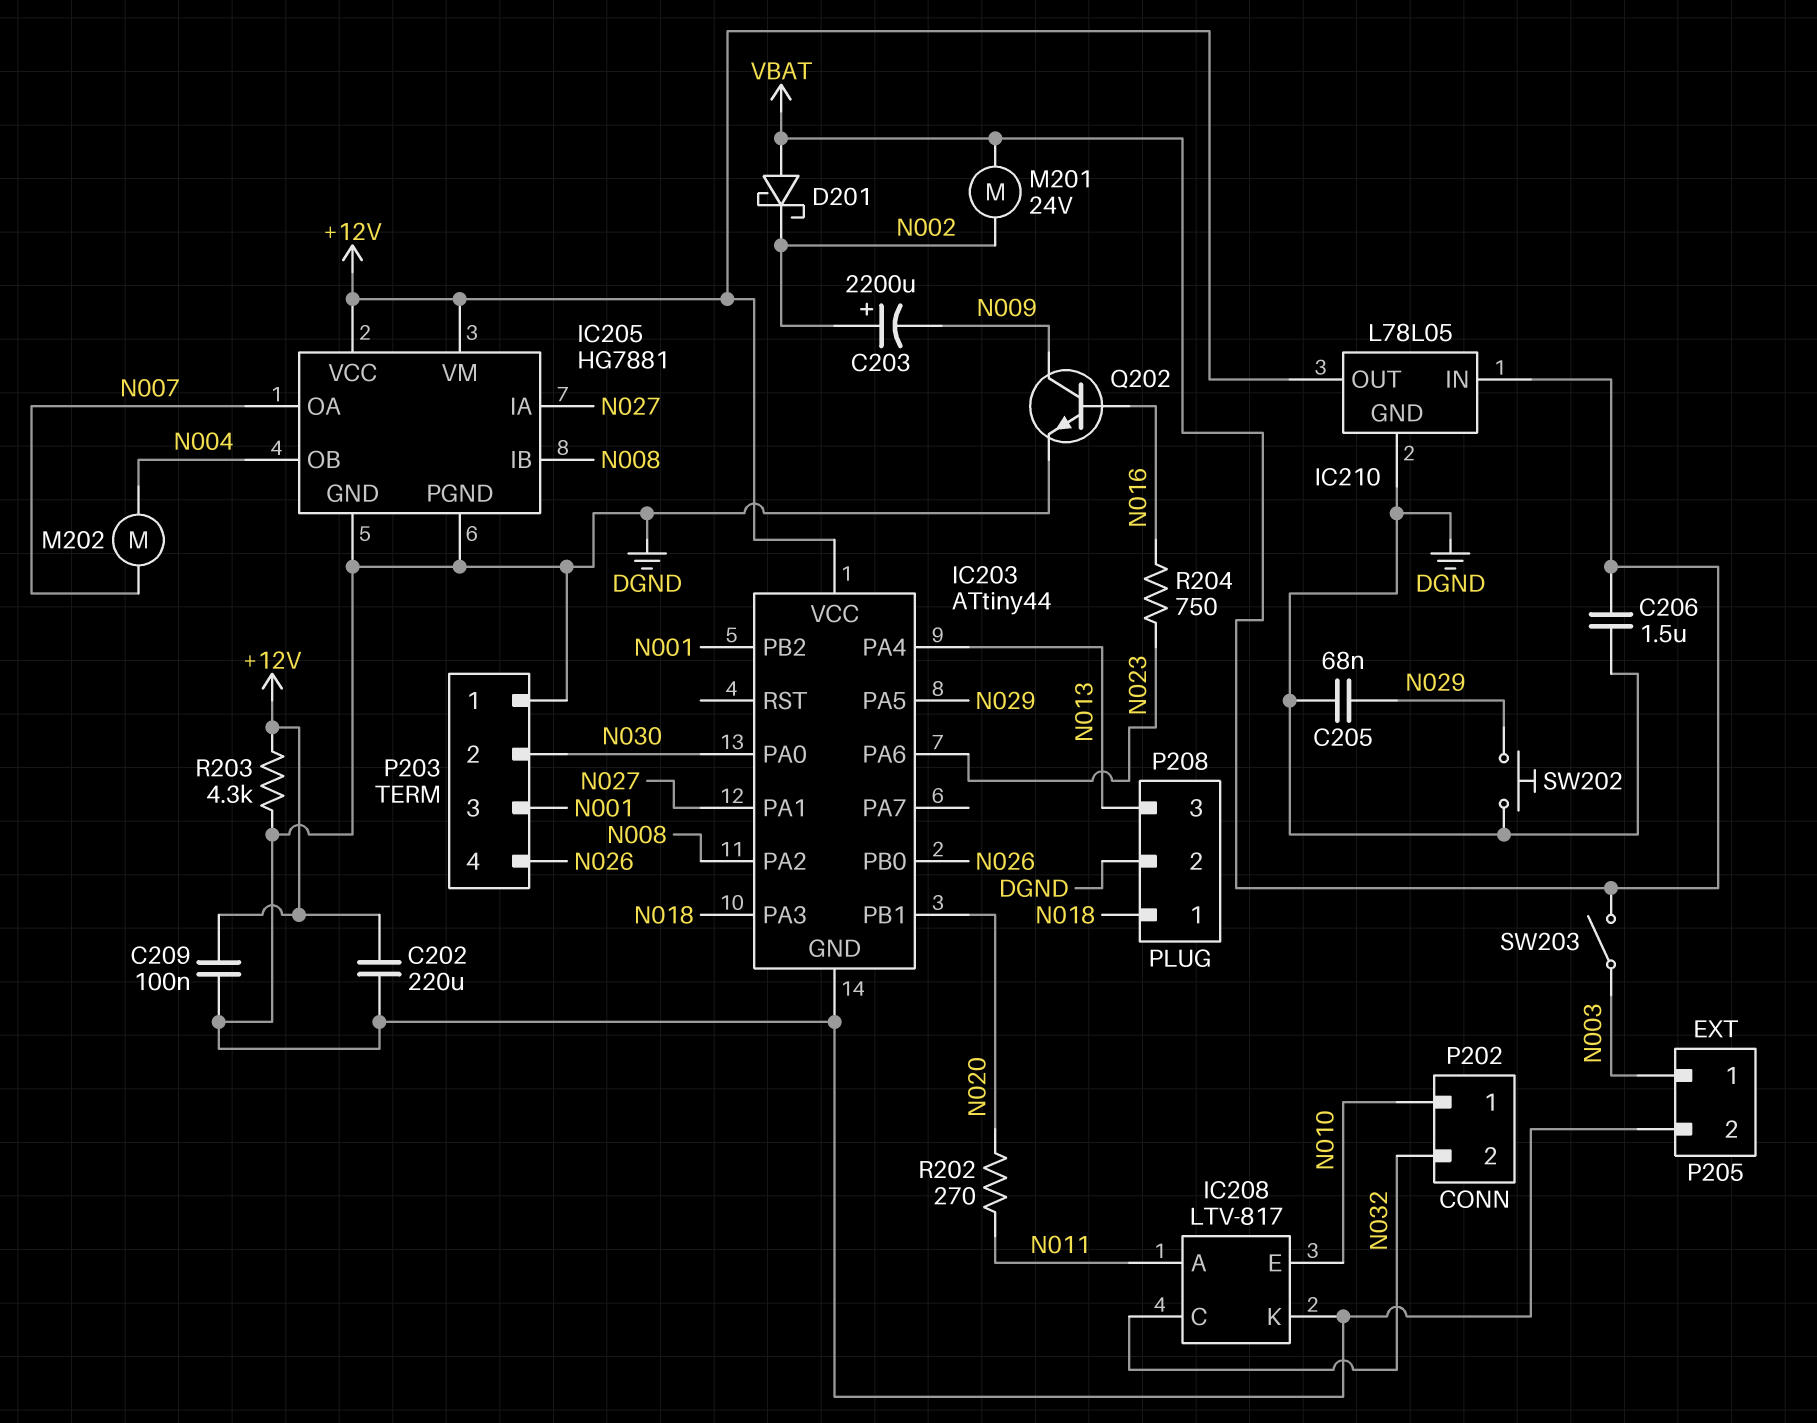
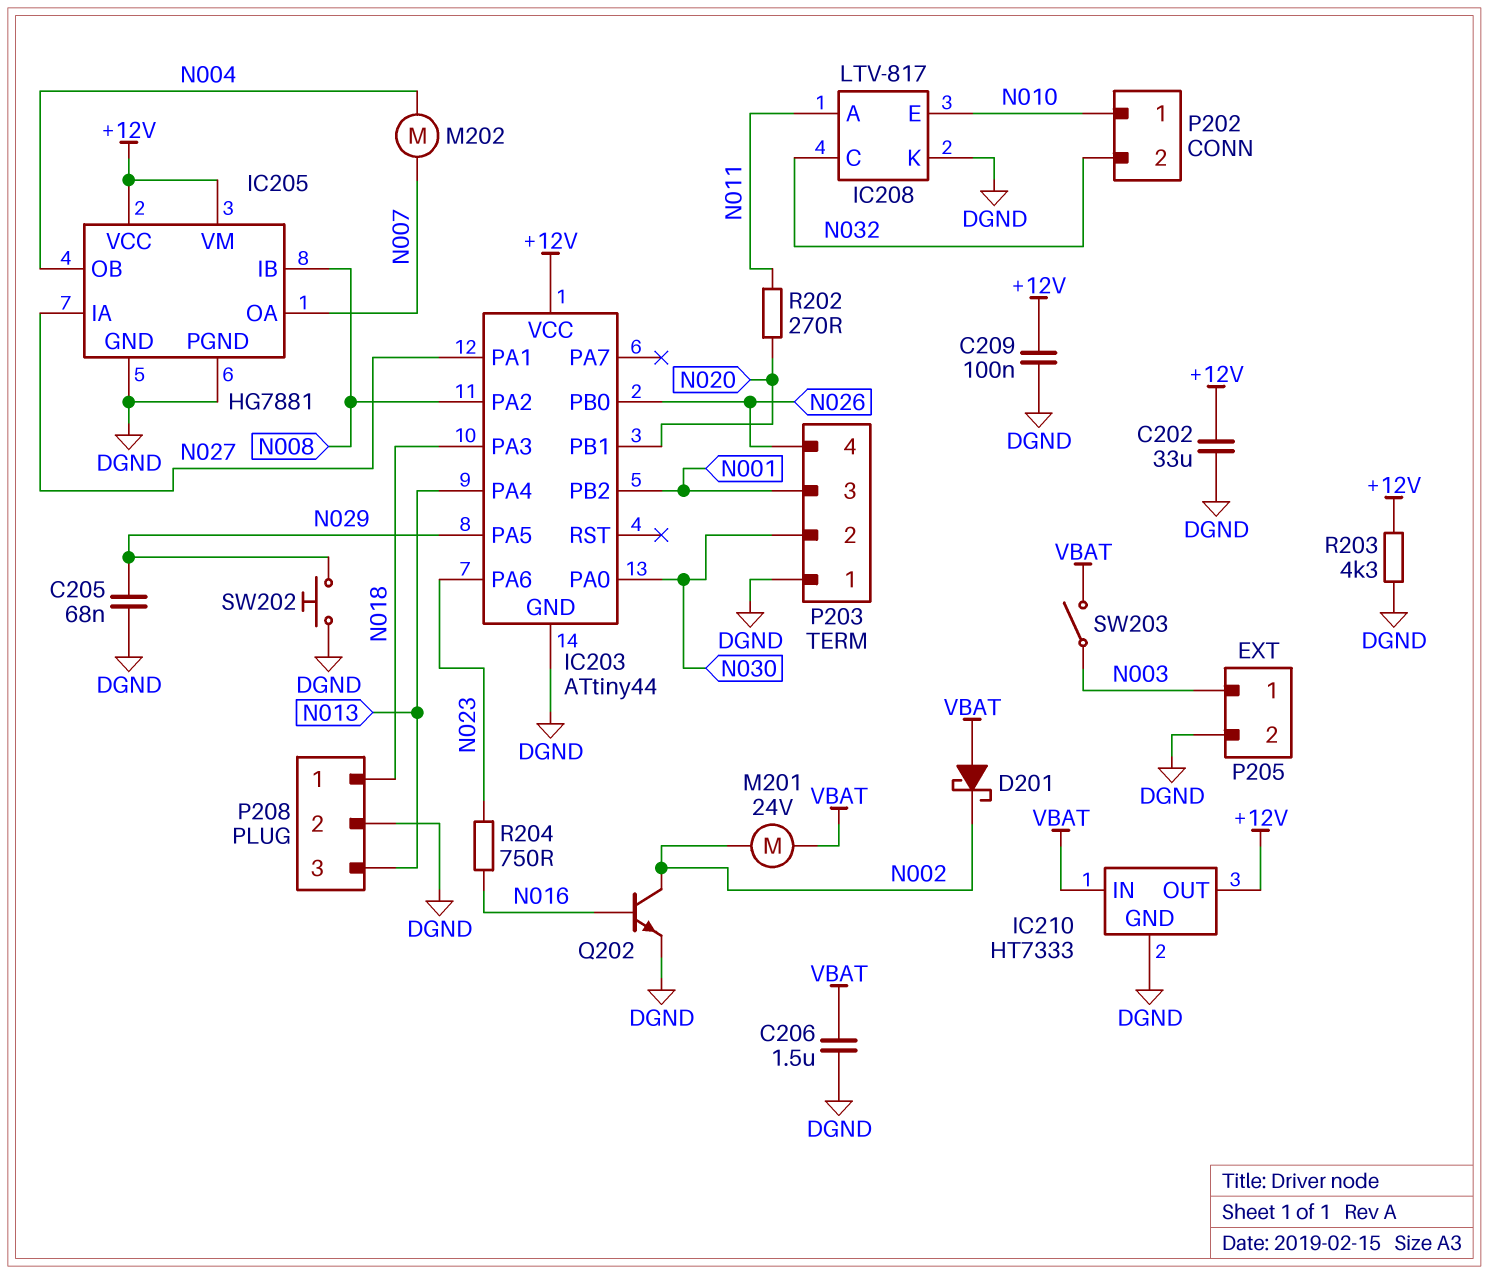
C202: 220uF (+12V, DGND) -> 33uF (+12V, DGND)
C203: 2200uF (plus N002, minus N009) -> none
IC210: L78L05 -> HT7333
Q202: NPN (B N016, C N009, E DGND) -> NPN (B N016, C N002, E DGND)

